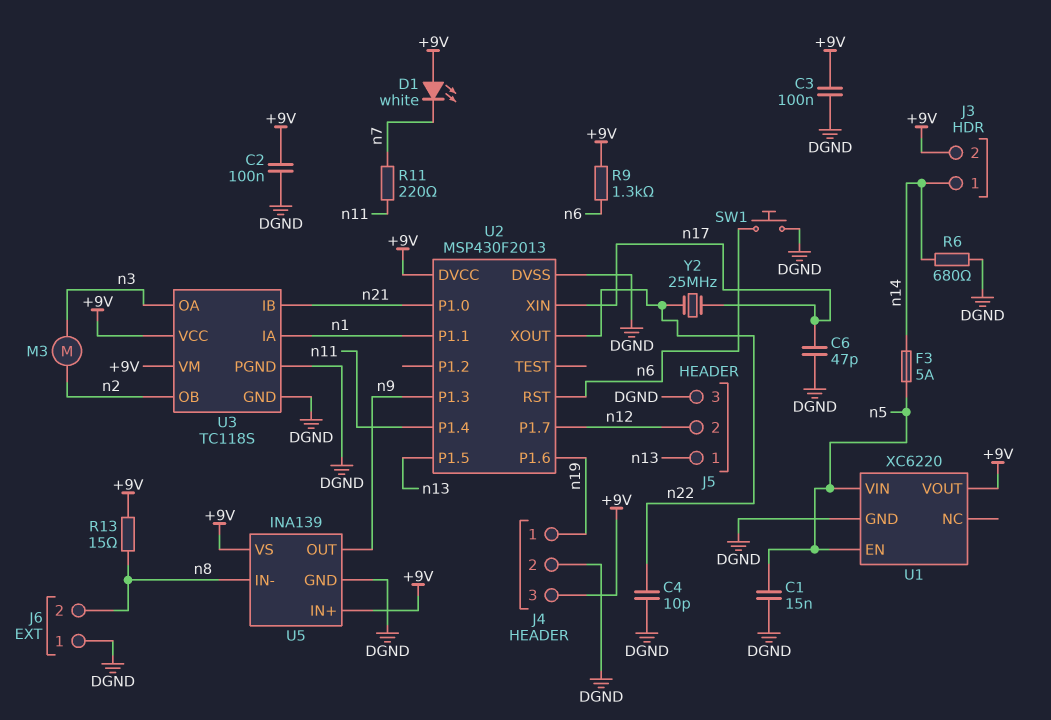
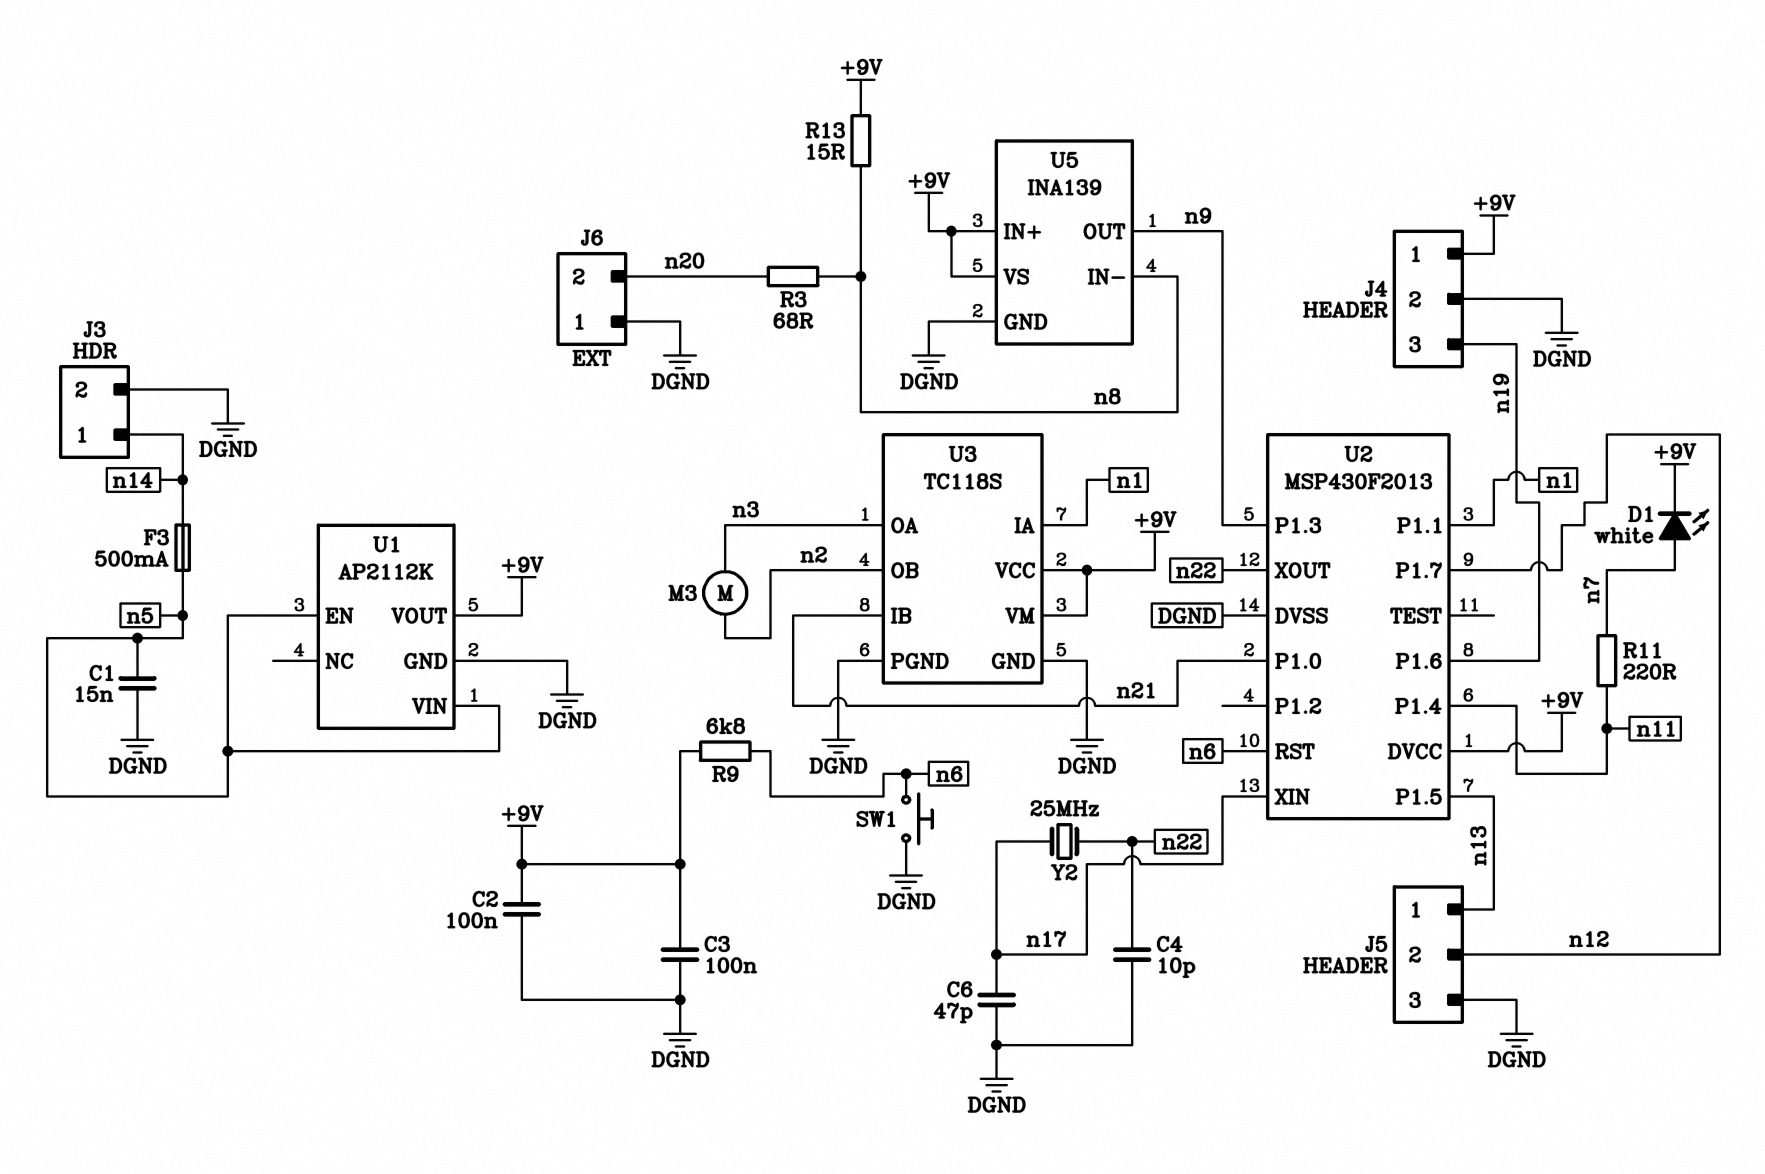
D1: LED white (A +9V, K n7) -> LED white (A n7, K +9V)
F3: 5A (n5, n14) -> 500mA (n5, n14)
J3 pin 2: +9V -> DGND
J4 pin 1: n19 -> +9V
J4 pin 3: +9V -> n19
J6 pin 2: n8 -> n20
R3: none -> 68 (n8, n20)
R6: 680 (DGND, n14) -> none
R9: 1.3k (+9V, n6) -> 6.8k (+9V, n6)
U1: XC6220 -> AP2112K

